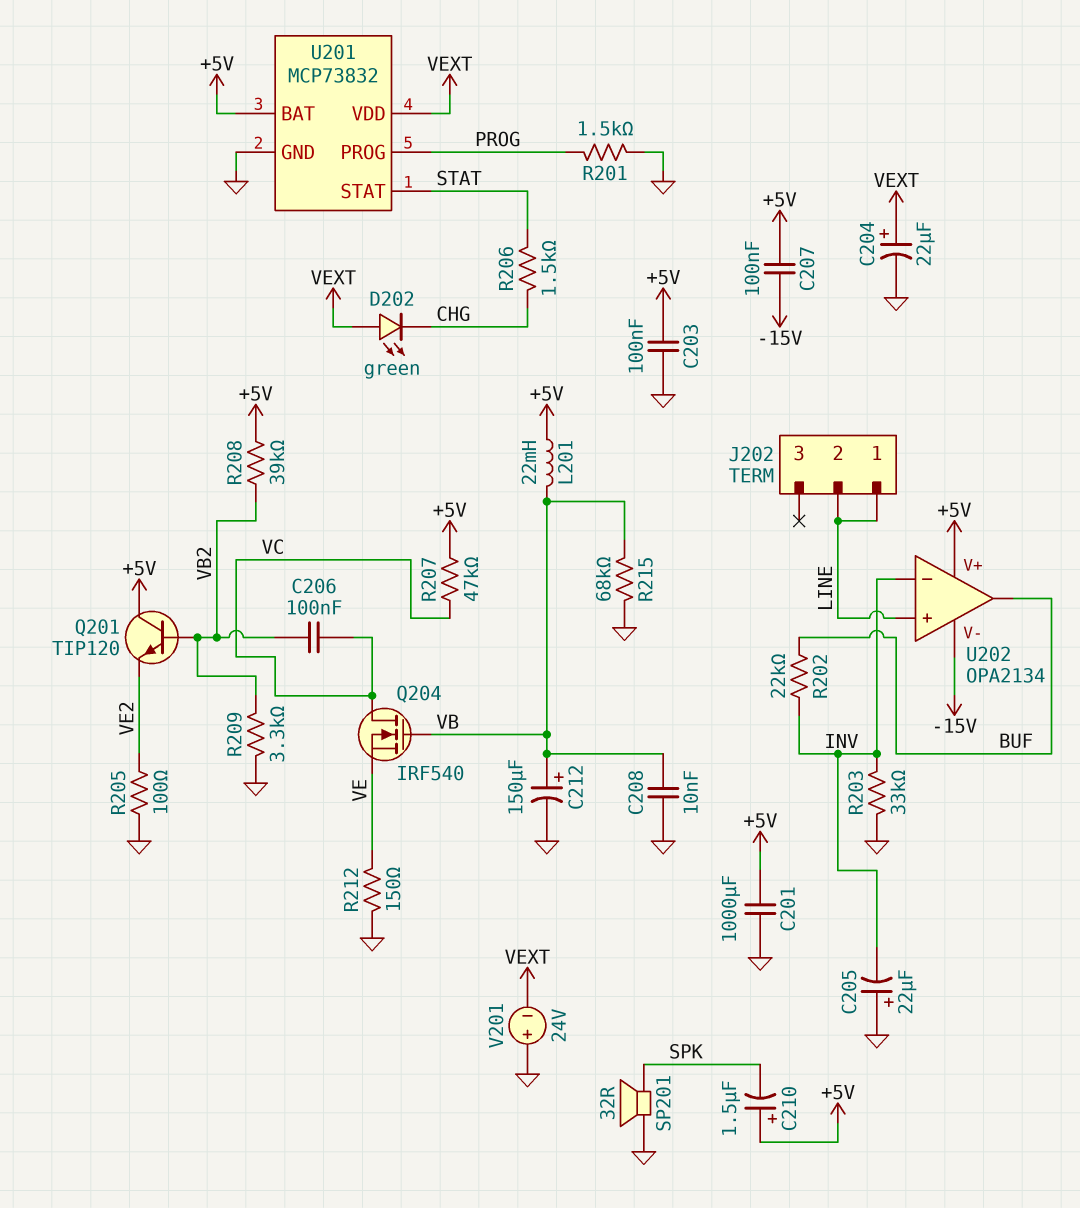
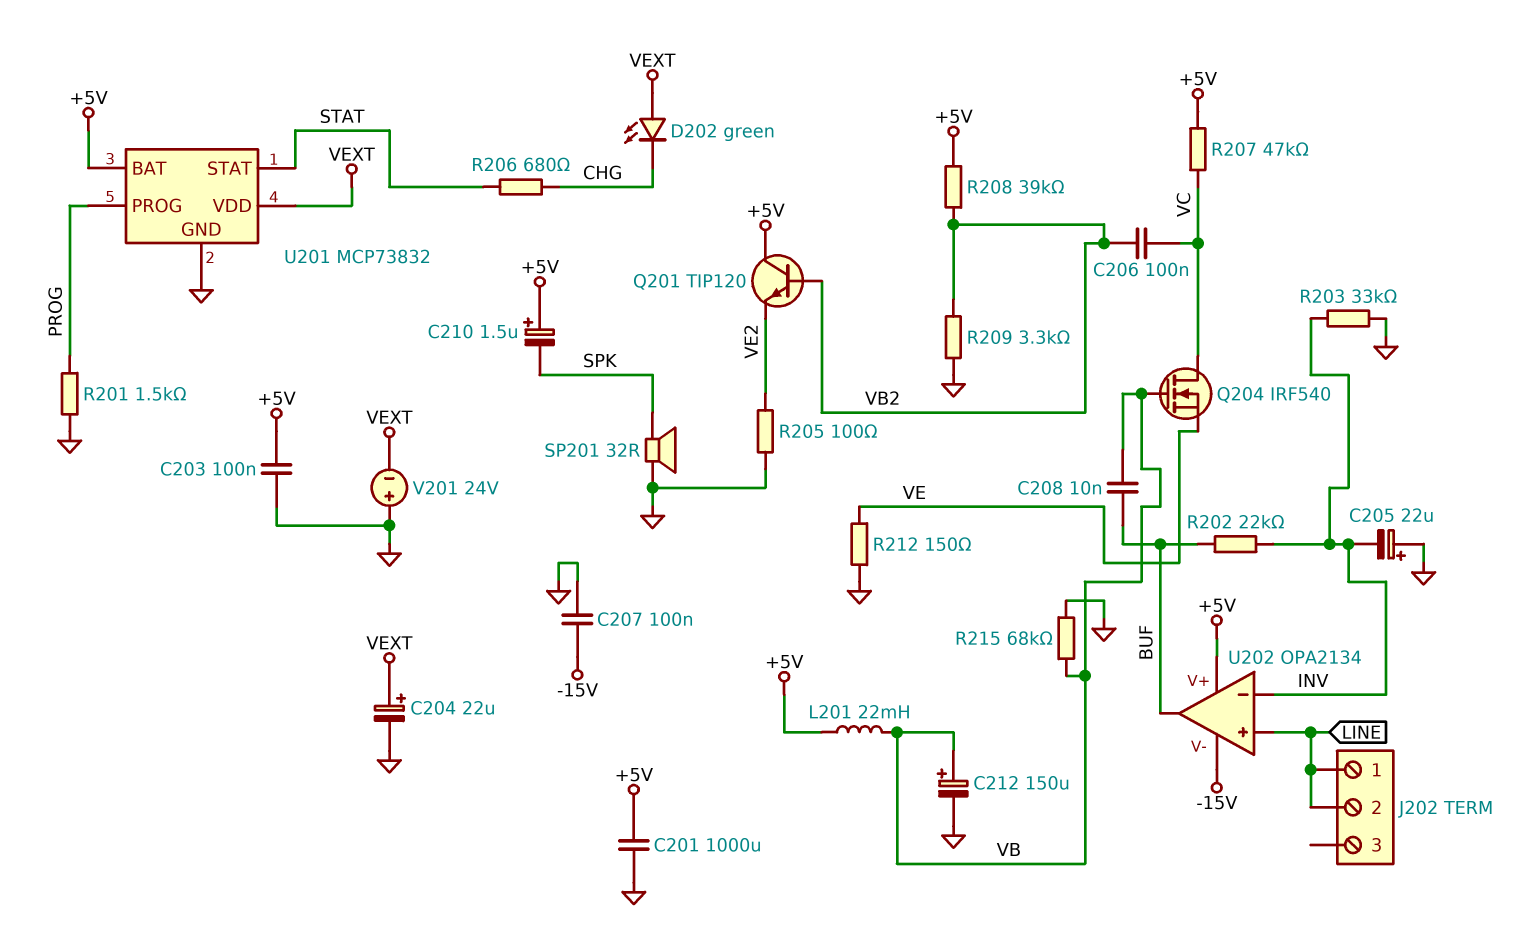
C207: 100nF (+5V, -15V) -> 100nF (-15V, GND)
C208: 10nF (GND, VB) -> 10nF (BUF, VB)
R206: 1.5k (CHG, STAT) -> 680 (CHG, STAT)

